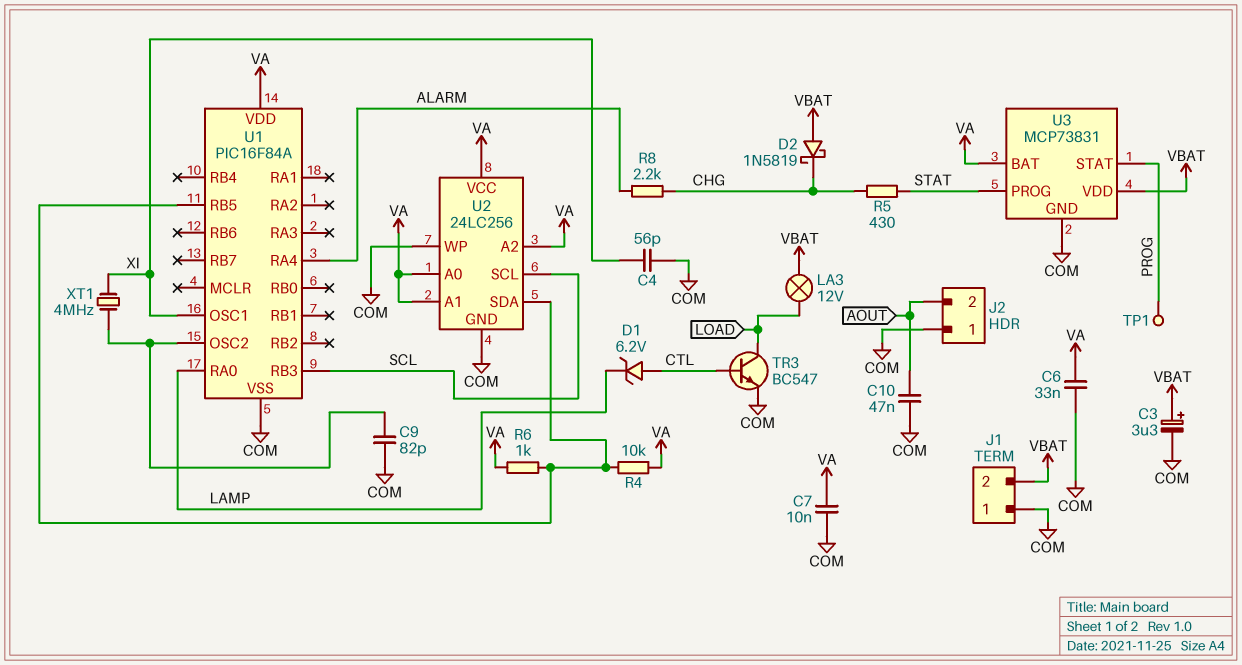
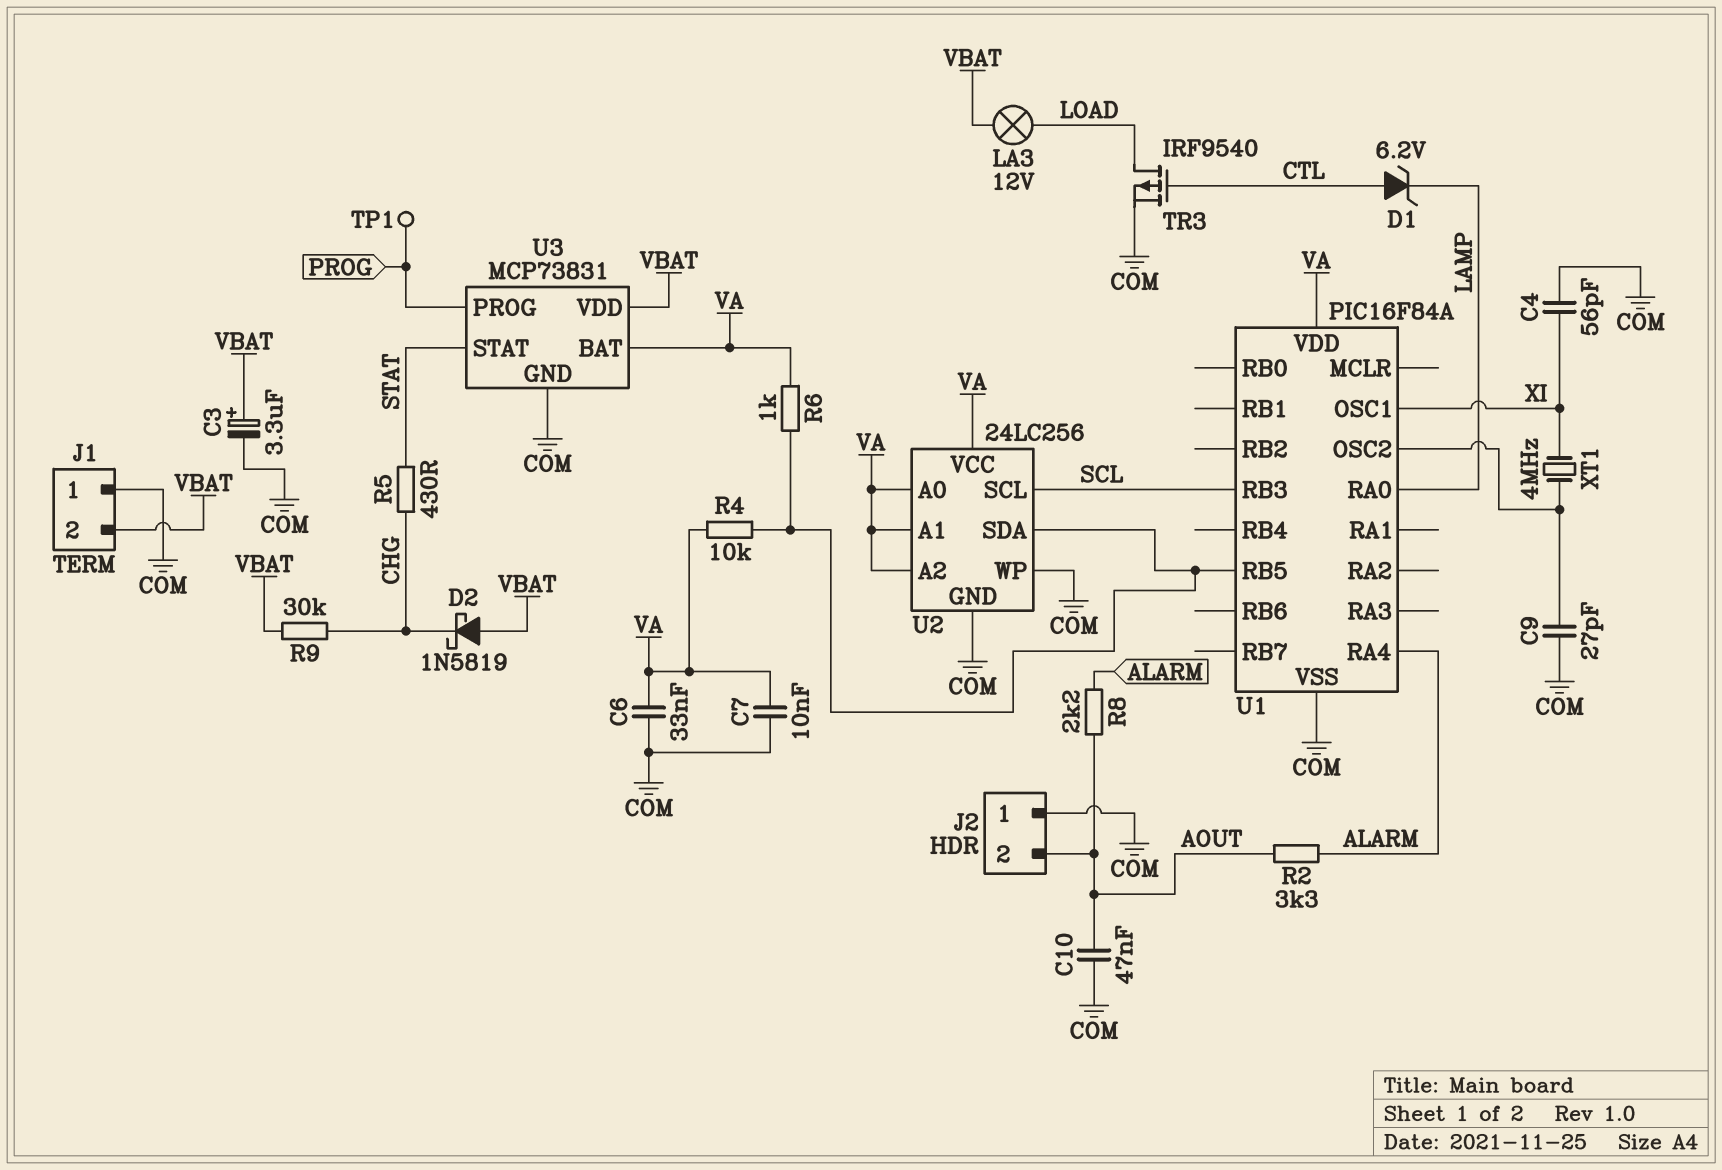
C9: 82pF (COM, U1/OSC2) -> 27pF (COM, U1/OSC2)
R2: none -> 3.3k (ALARM, AOUT)
R8: 2.2k (ALARM, CHG) -> 2.2k (ALARM, AOUT)
R9: none -> 30k (CHG, VBAT)
TR3: NPN BC547 (B CTL, C LOAD, E COM) -> PMOS IRF9540 (G CTL, D LOAD, S COM)
U3 pin PROG: STAT -> PROG
U3 pin STAT: PROG -> STAT

